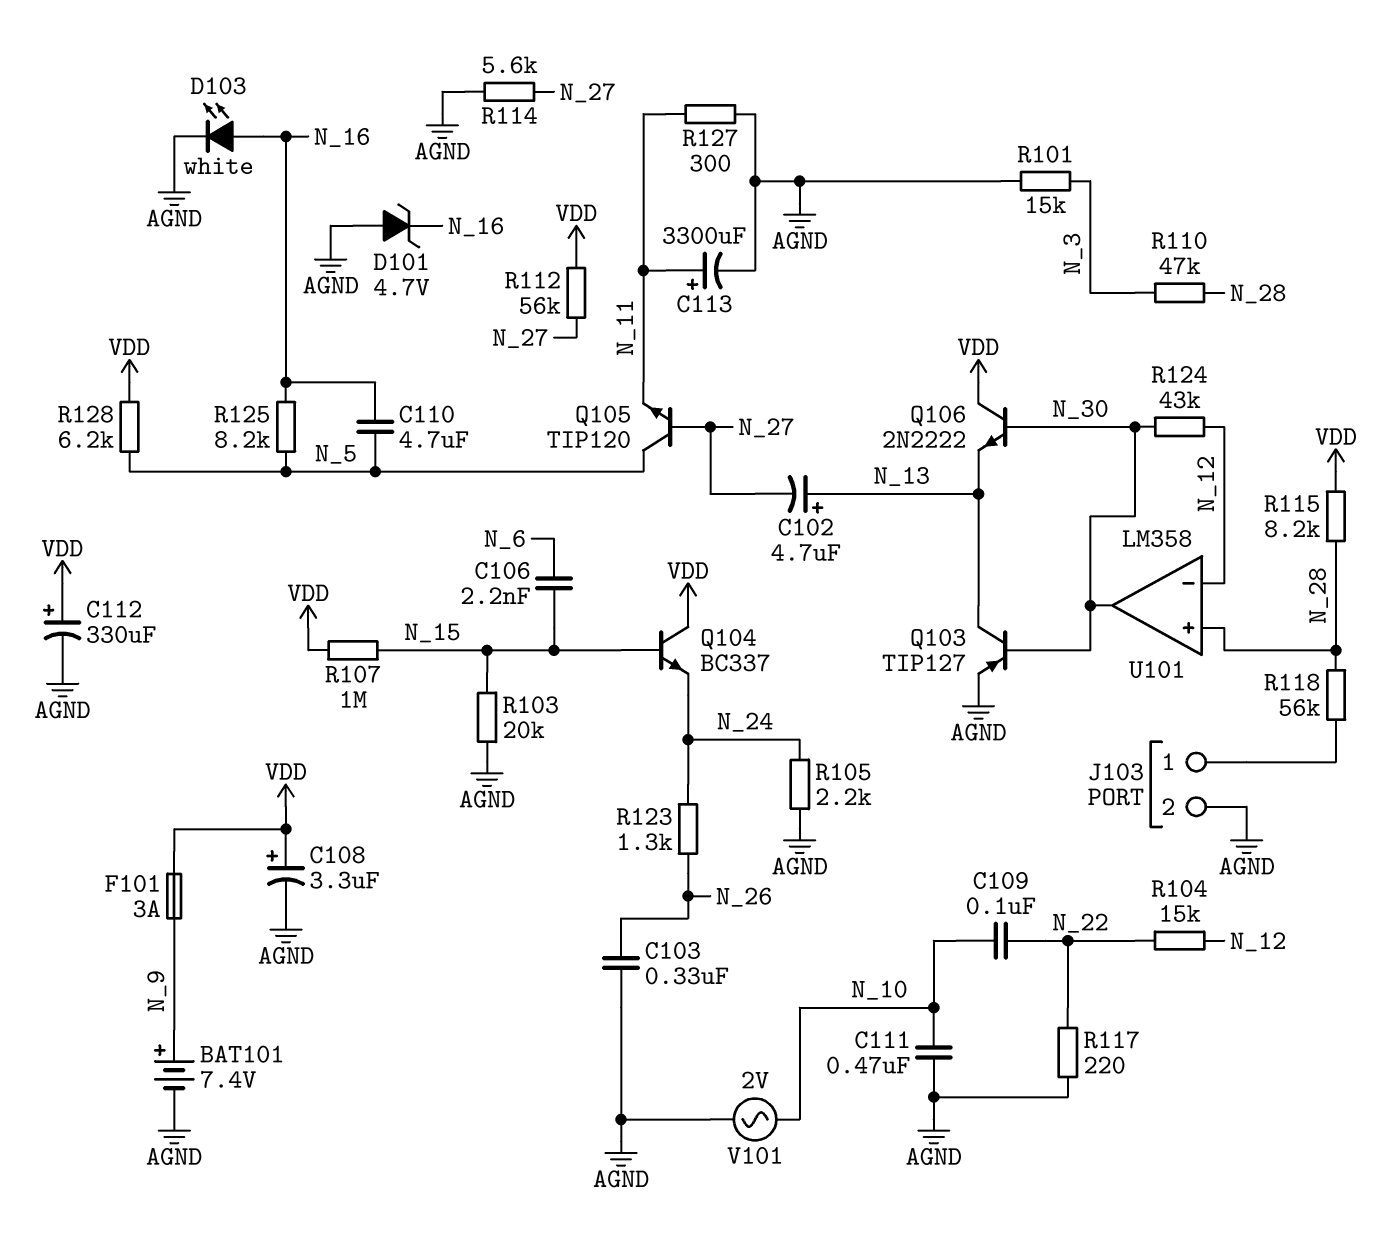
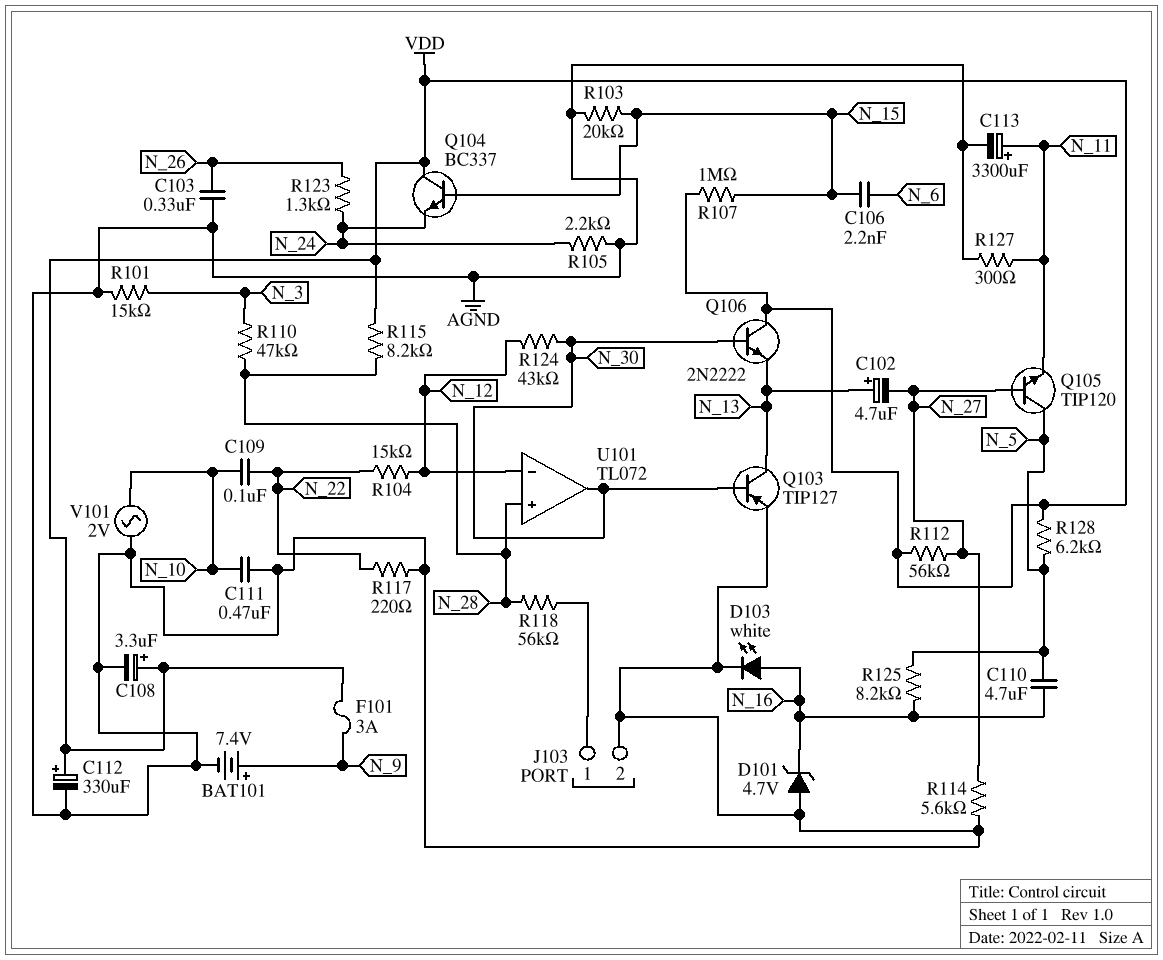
U101: LM358 -> TL072

